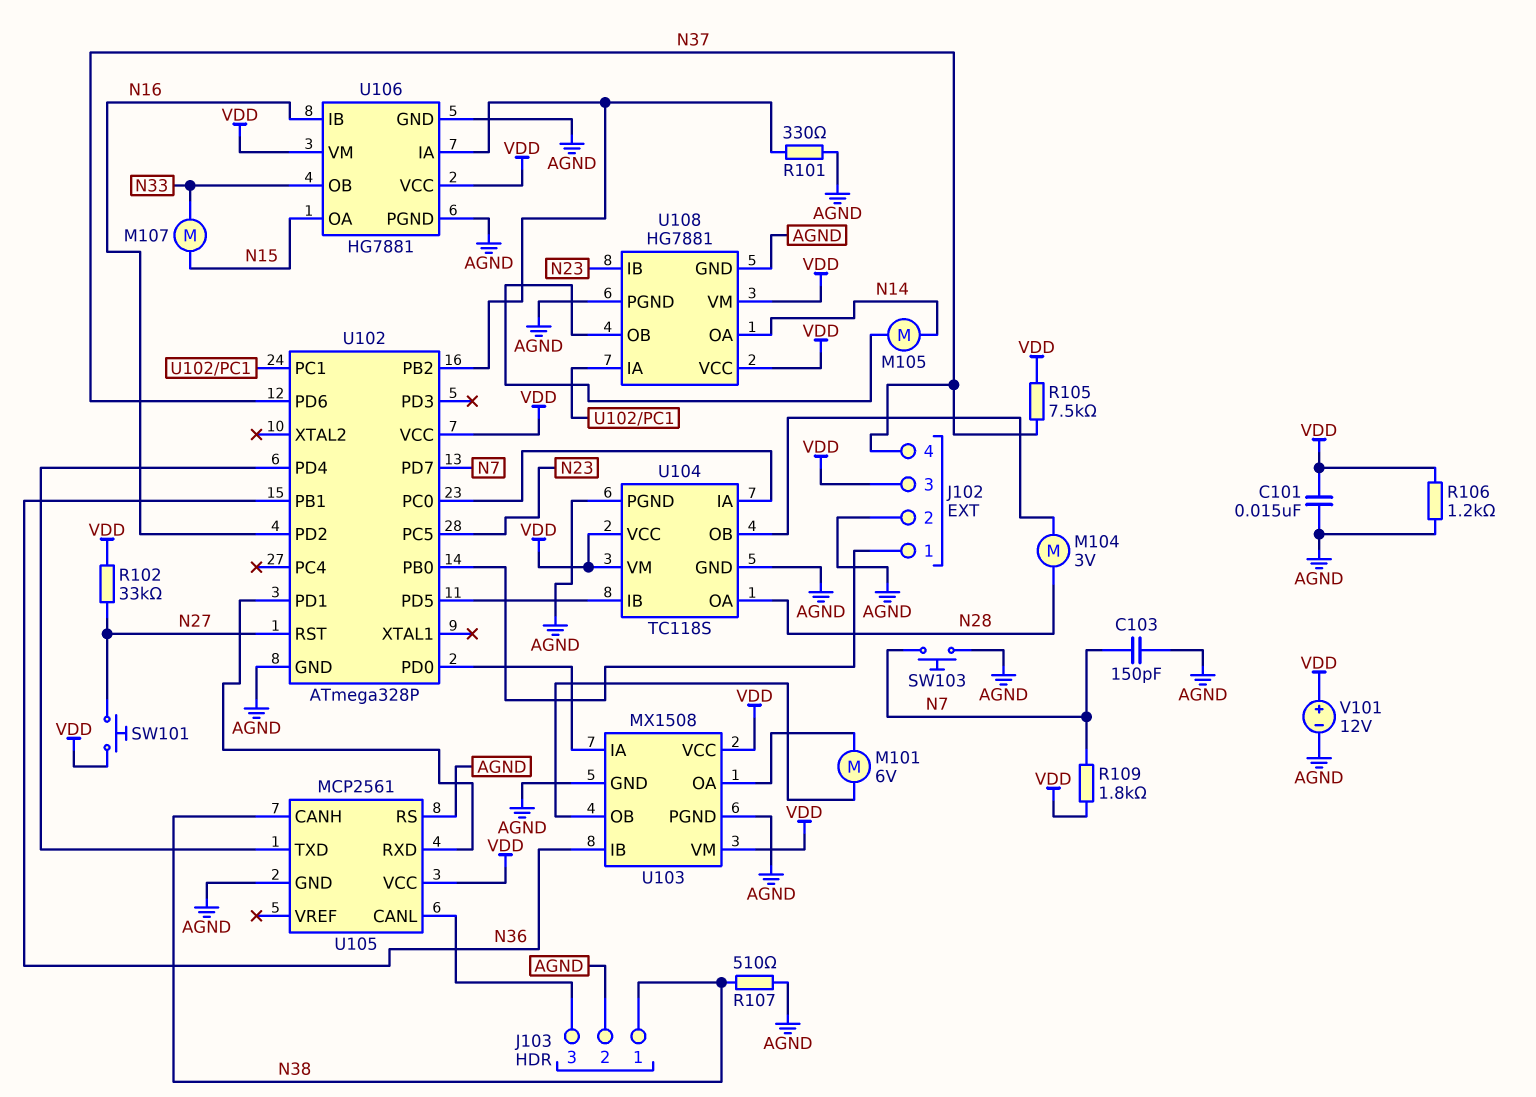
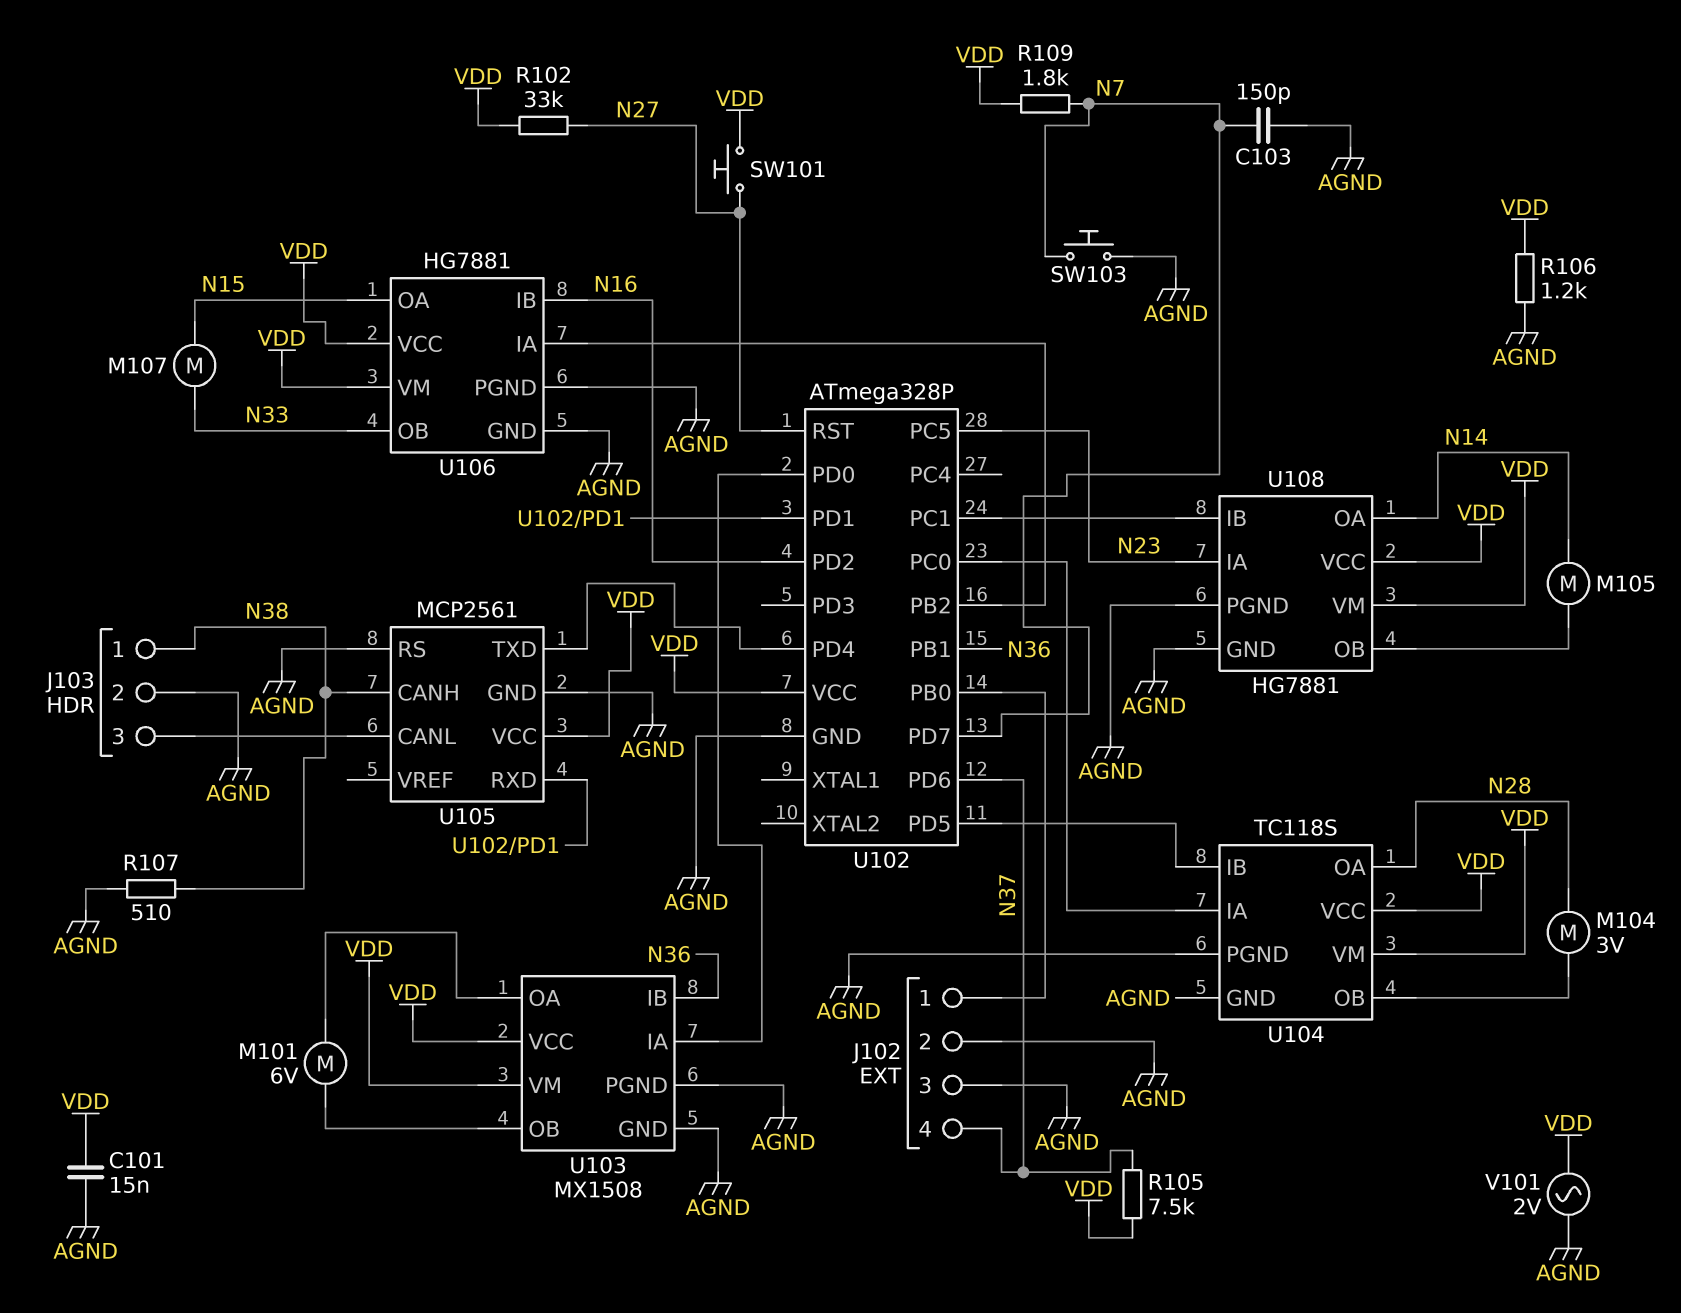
J102 pin 3: VDD -> AGND
R101: 330 (AGND, U102/PB2) -> none
U108 pin IA: U102/PC1 -> N23
U108 pin IB: N23 -> U102/PC1
V101: 12V (plus VDD, minus AGND) -> AC 2V (AGND, VDD)

